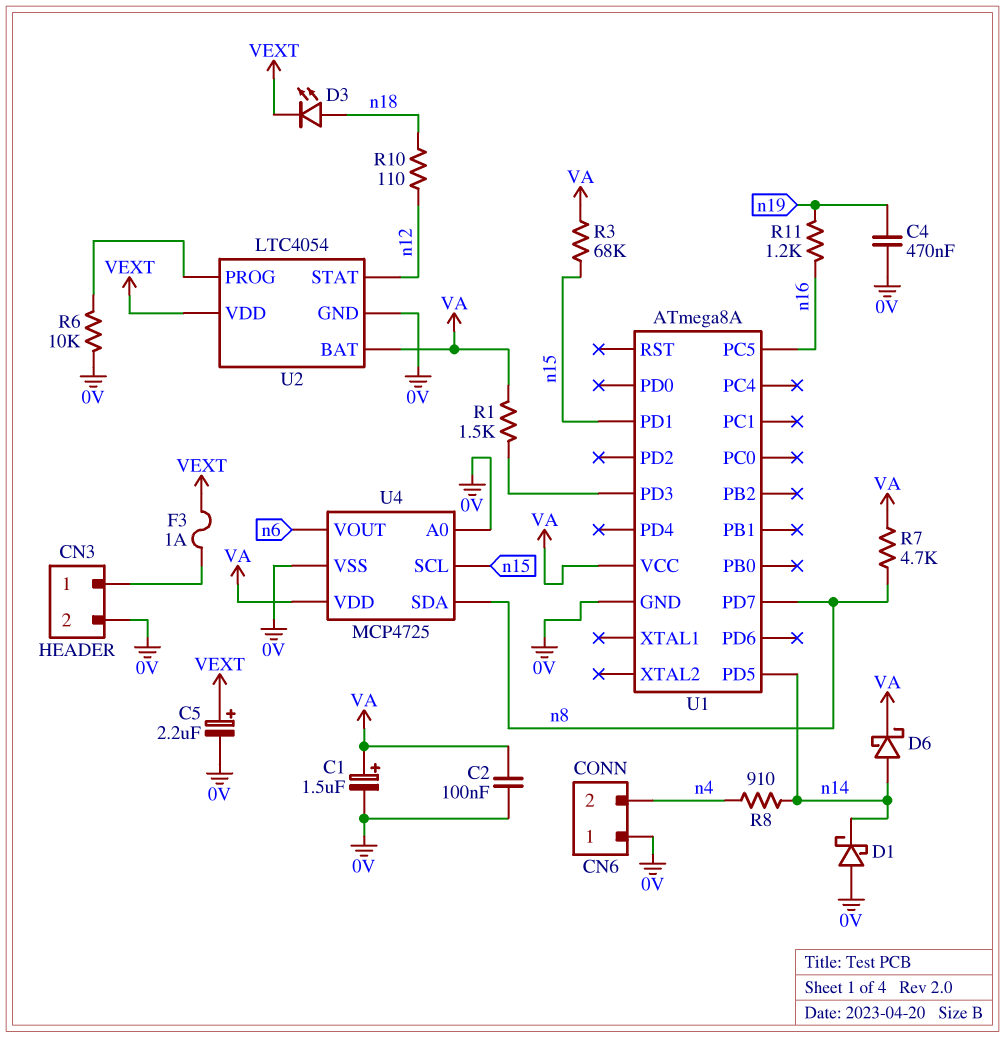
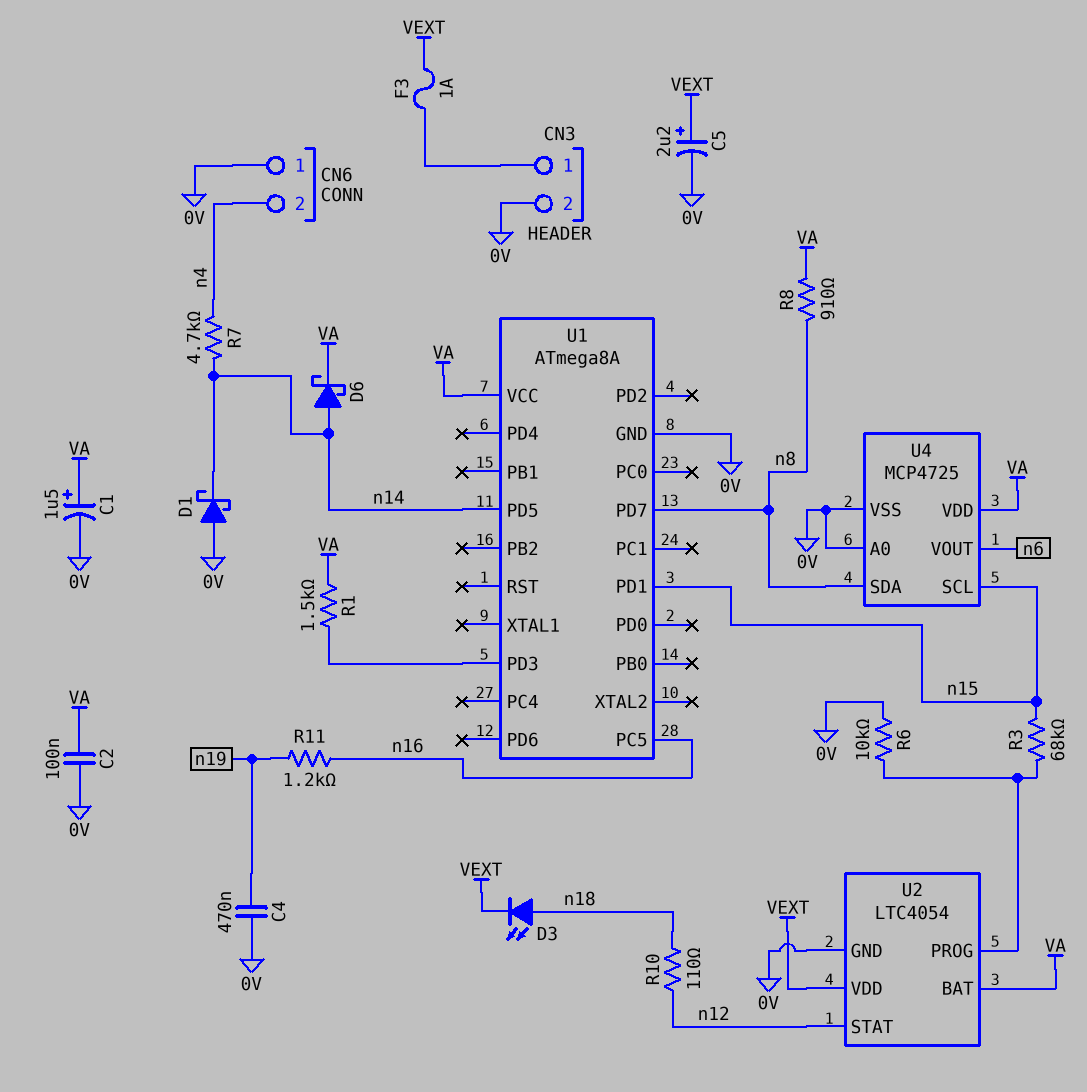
R3: 68k (VA, n15) -> 68k (U2/PROG, n15)
R7: 4.7k (VA, n8) -> 4.7k (n4, n14)
R8: 910 (n4, n14) -> 910 (VA, n8)

